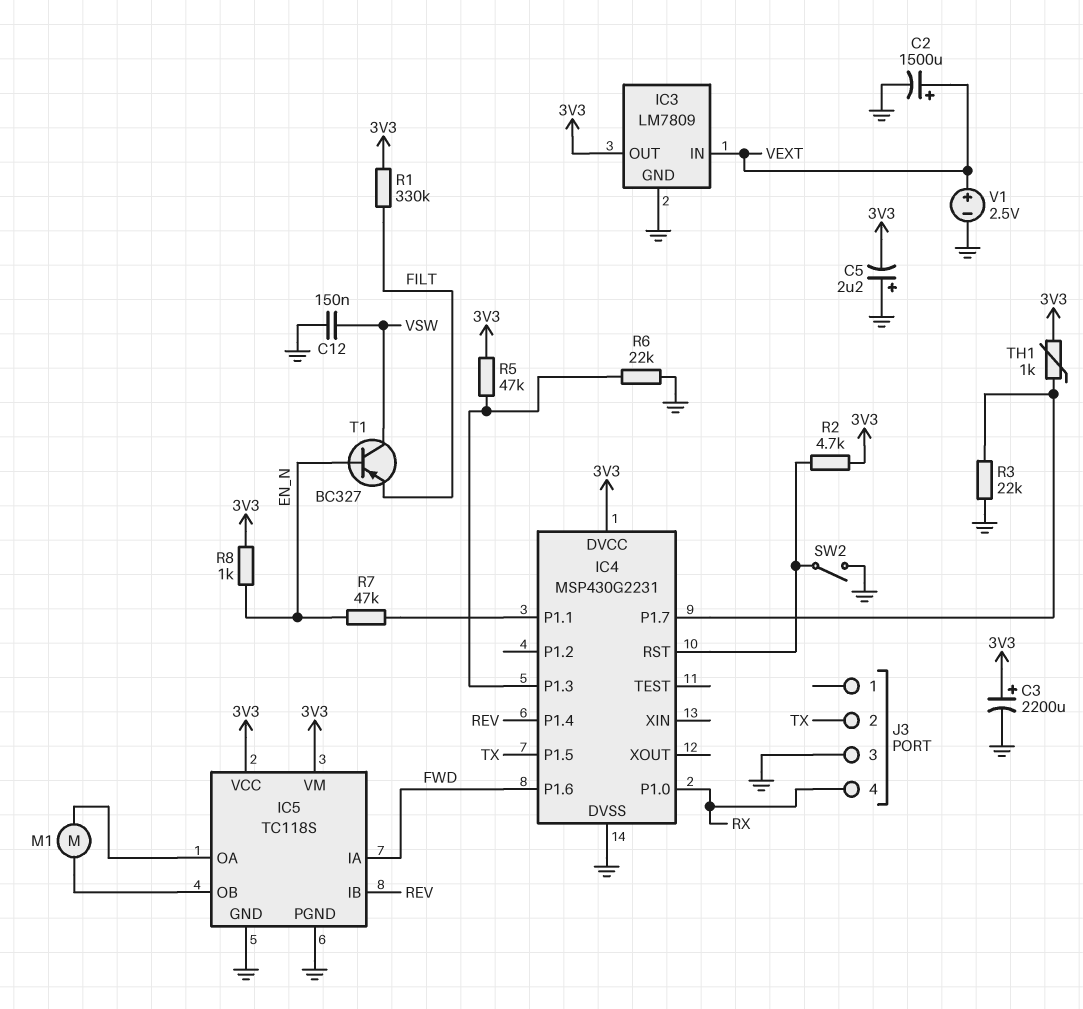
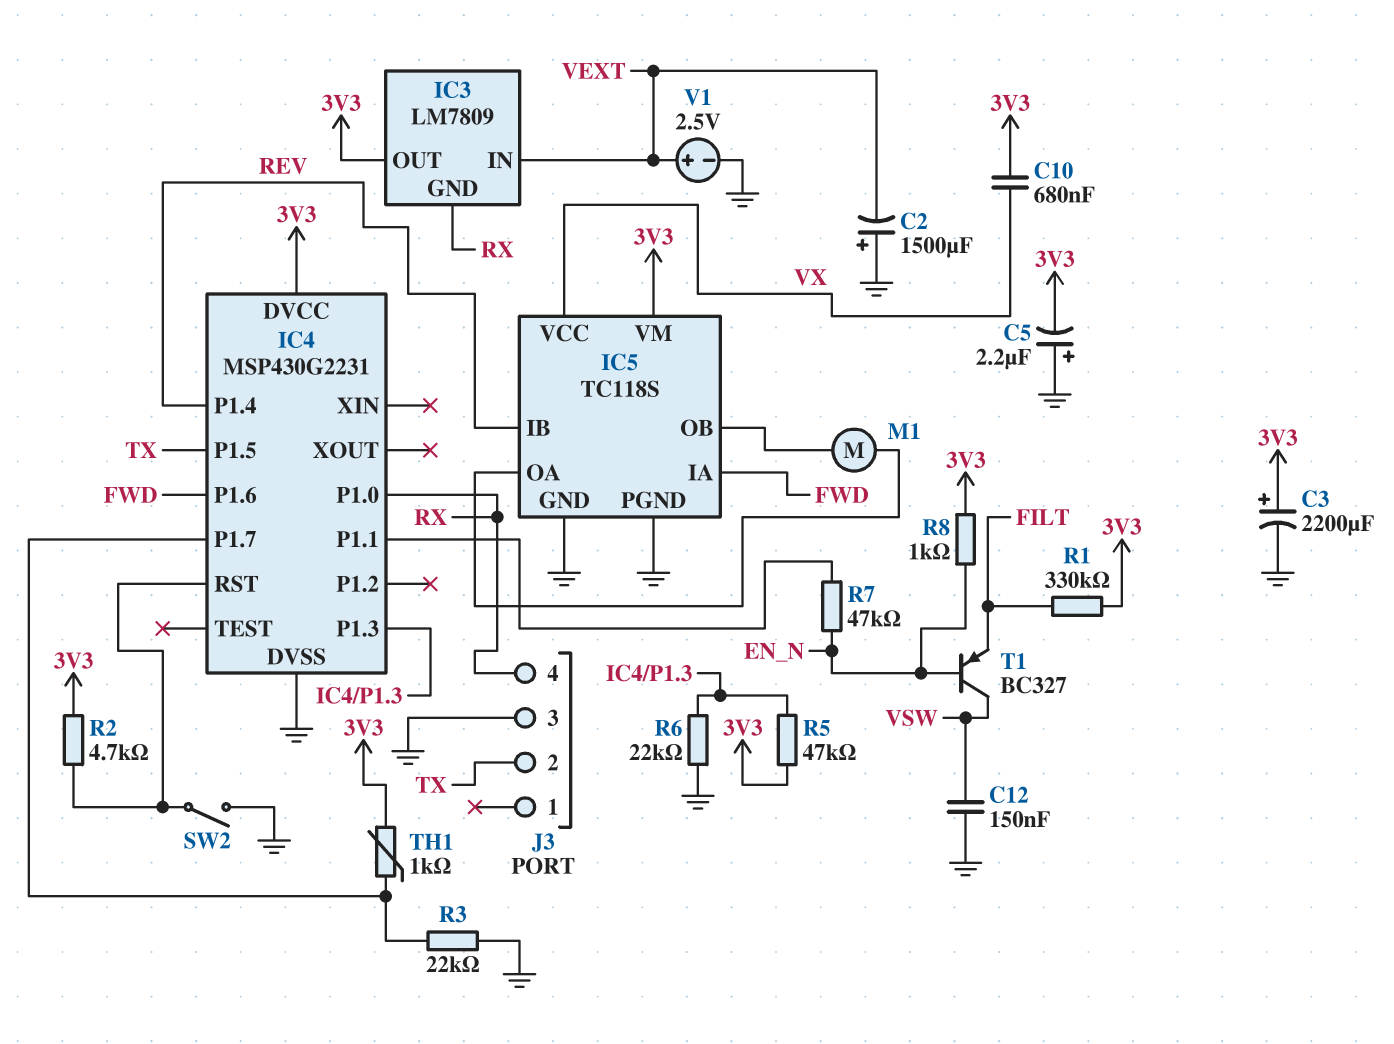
C2: 1500uF (plus VEXT, minus GND) -> 1500uF (plus GND, minus VEXT)
C10: none -> 680nF (3V3, VX)
IC3 pin GND: GND -> RX
IC5 pin VCC: 3V3 -> VX

